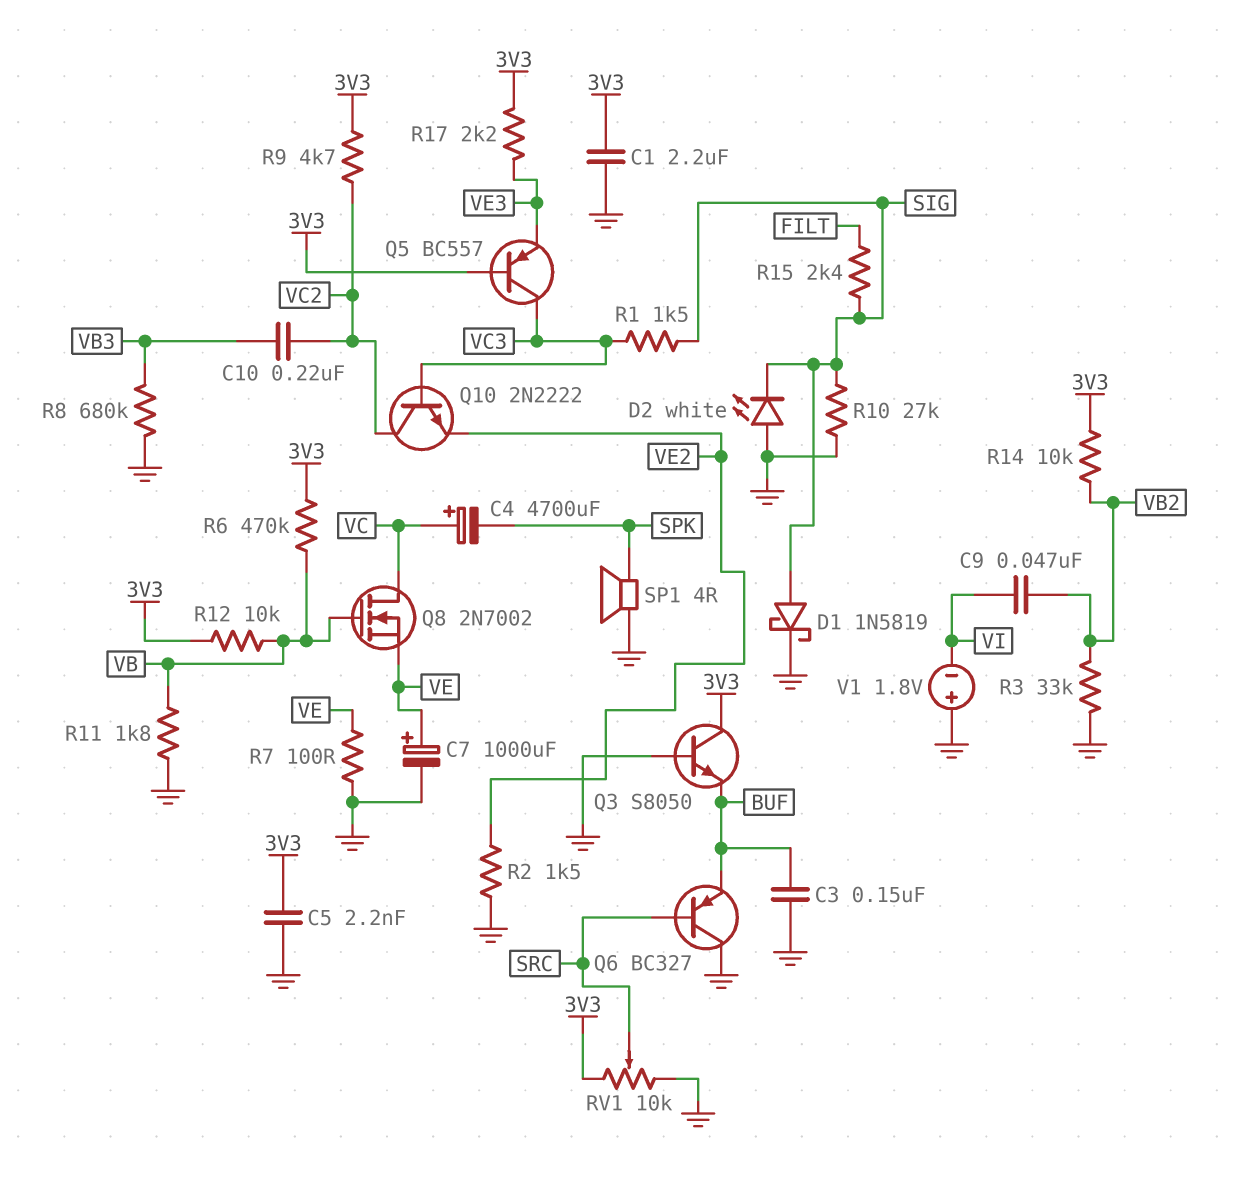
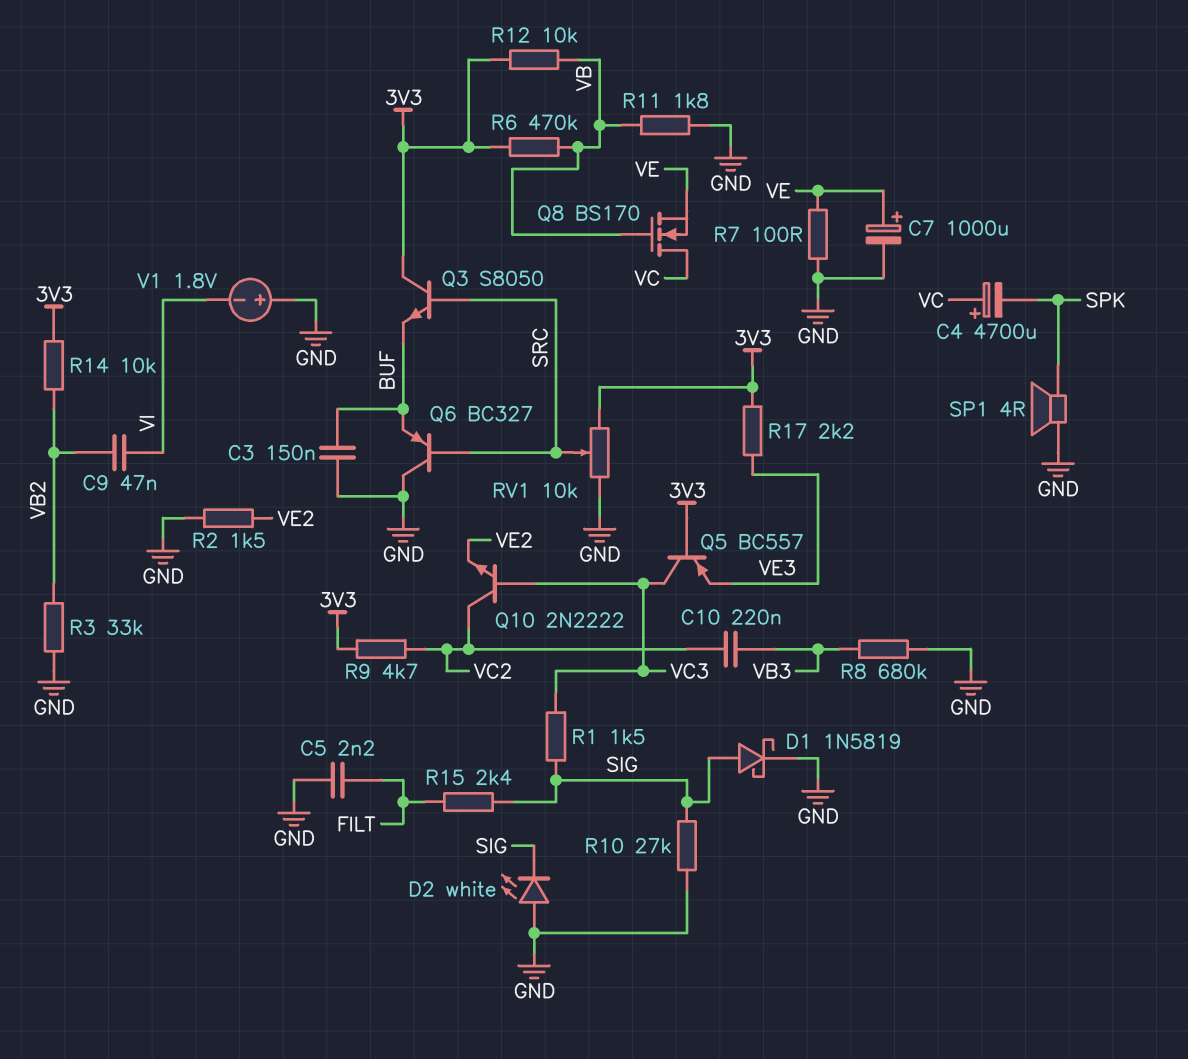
C1: 2.2uF (3V3, GND) -> none
C5: 2.2nF (3V3, GND) -> 2.2nF (FILT, GND)
Q3: NPN S8050 (B GND, C 3V3, E BUF) -> NPN S8050 (B SRC, C 3V3, E BUF)
Q8: NMOS 2N7002 (G VB, D VC, S VE) -> NMOS BS170 (G VB, D VC, S VE)

